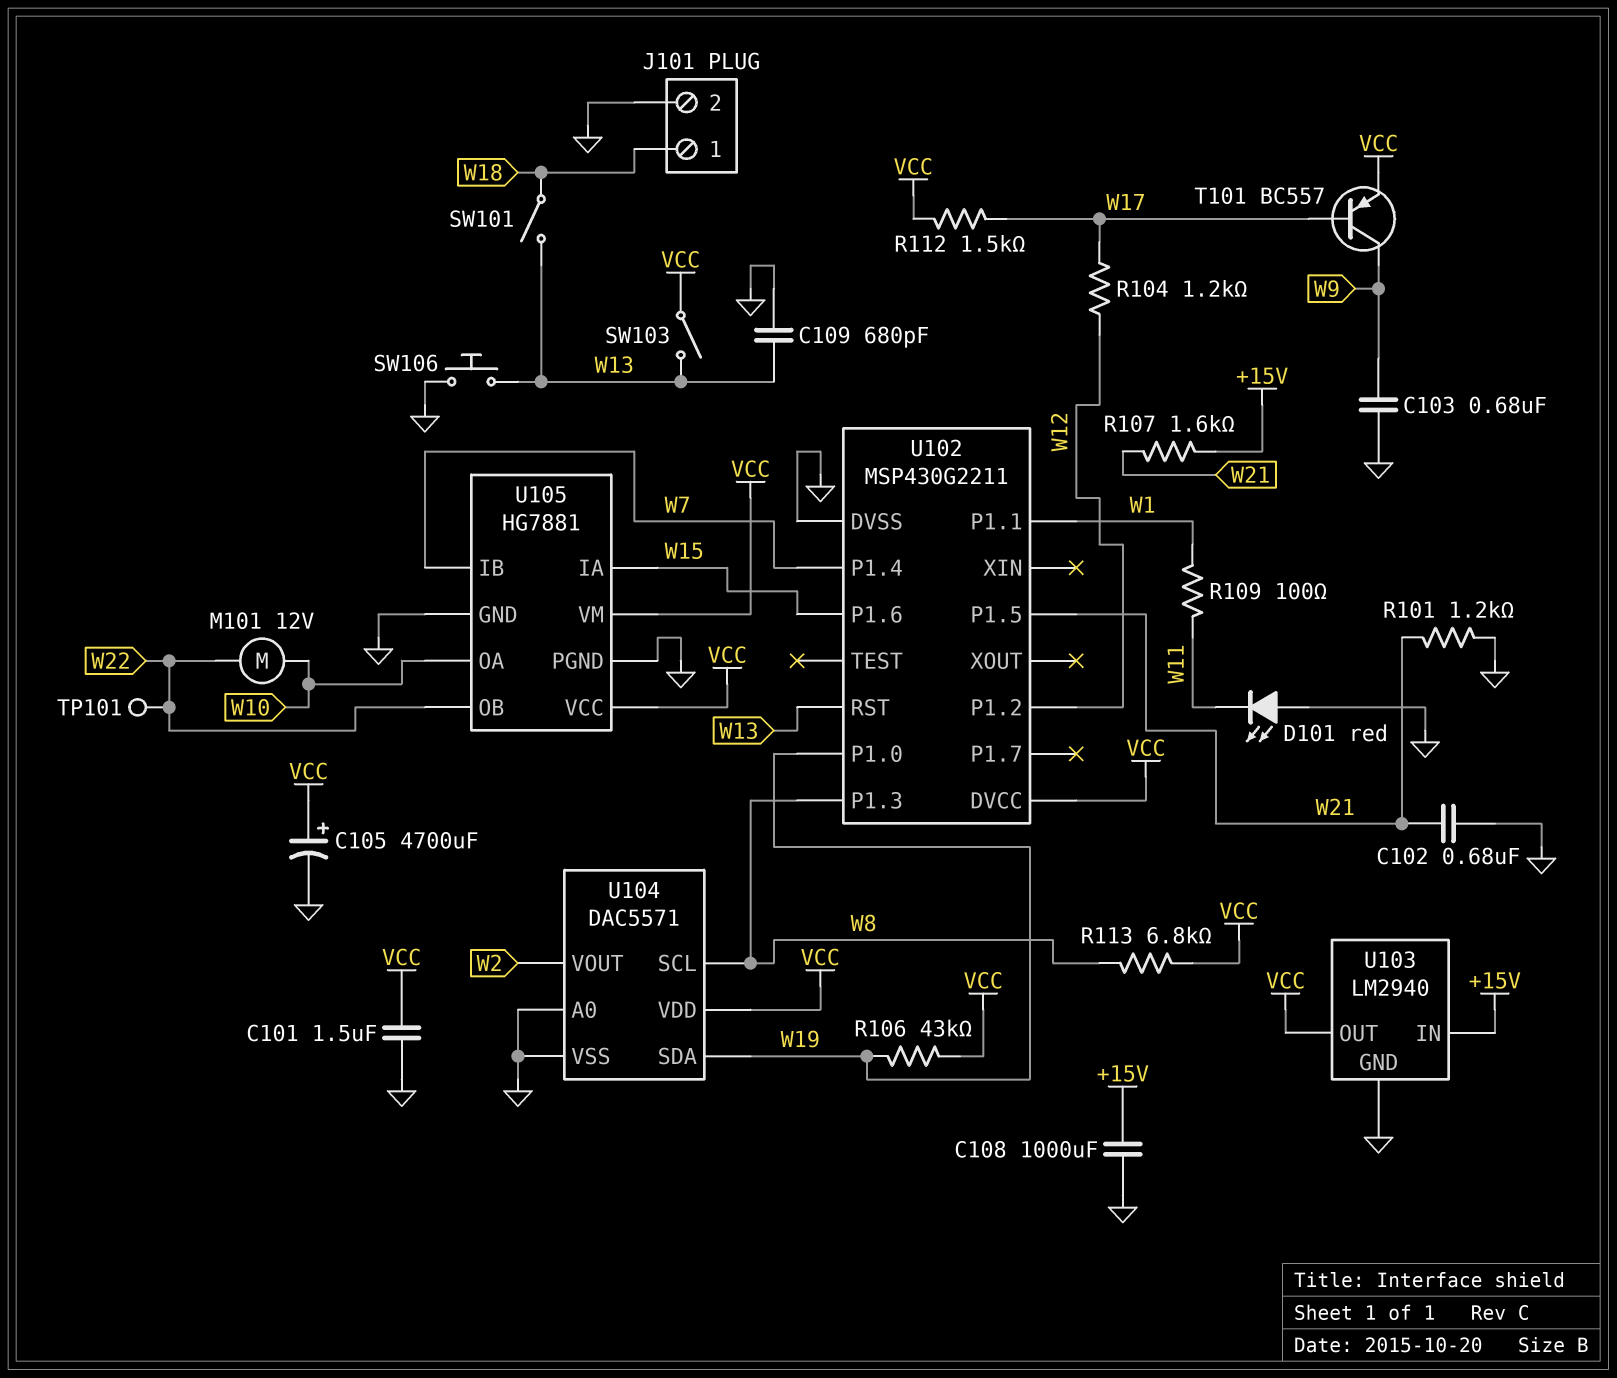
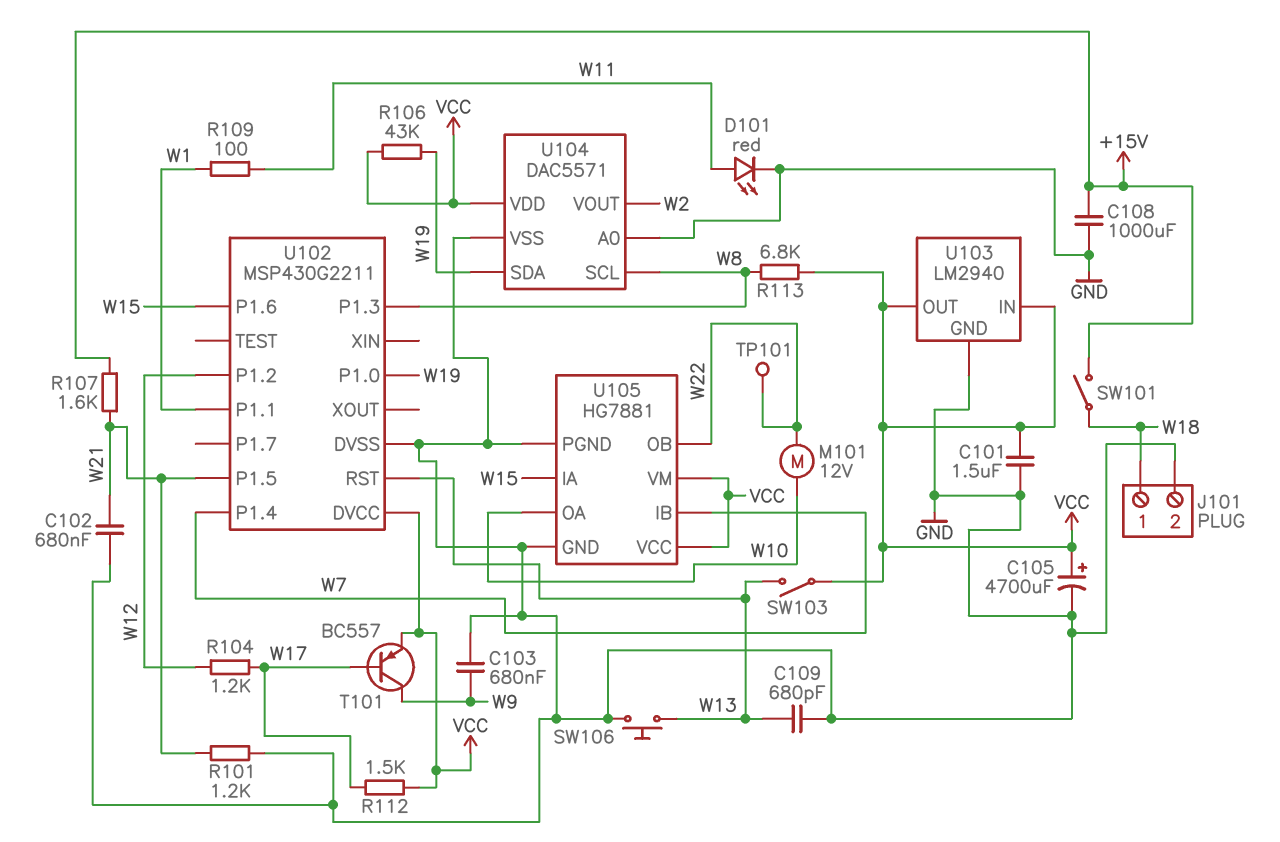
D101: LED red (A GND, K W11) -> LED red (A W11, K GND)
SW101: switch (W13, W18) -> switch (+15V, W18)
U103 pin IN: +15V -> VCC

